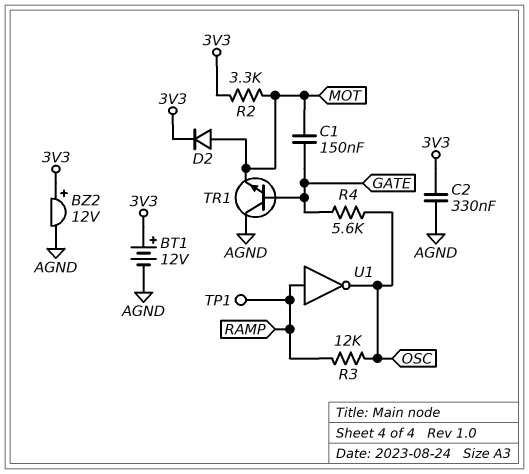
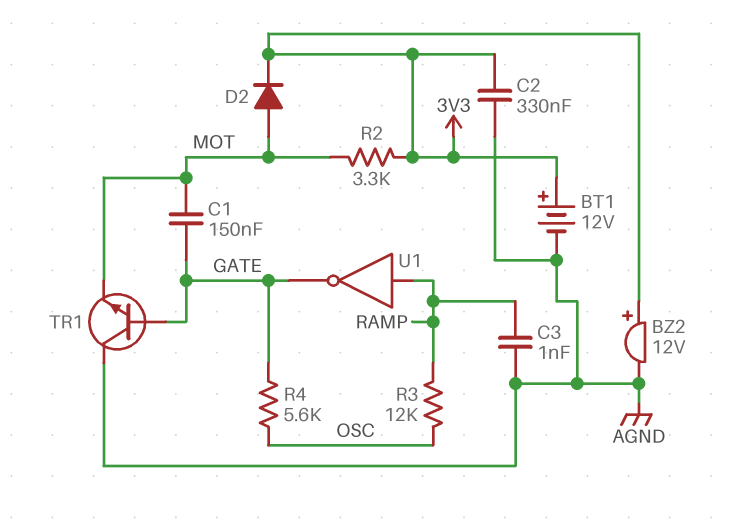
C3: none -> 1nF (AGND, RAMP)
TP1: test point (RAMP) -> none
U1: NOT (in RAMP, out OSC) -> NOT (in RAMP, out GATE)

